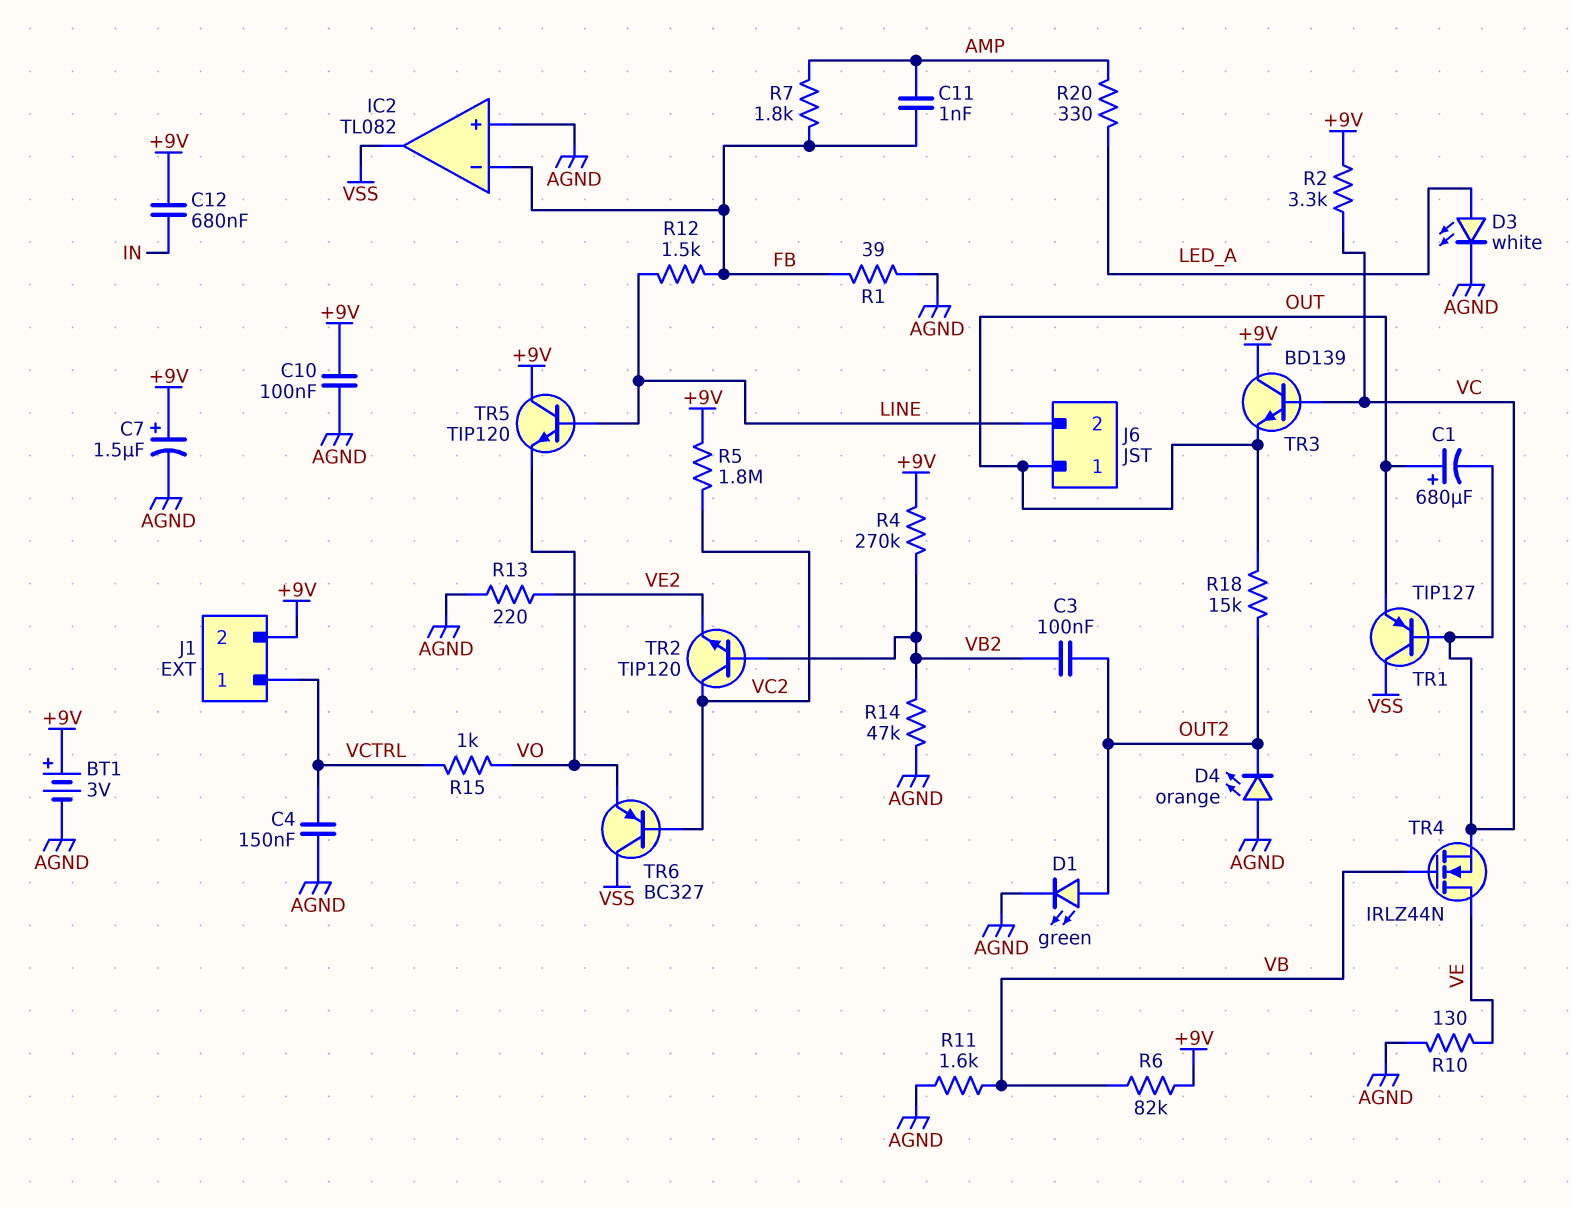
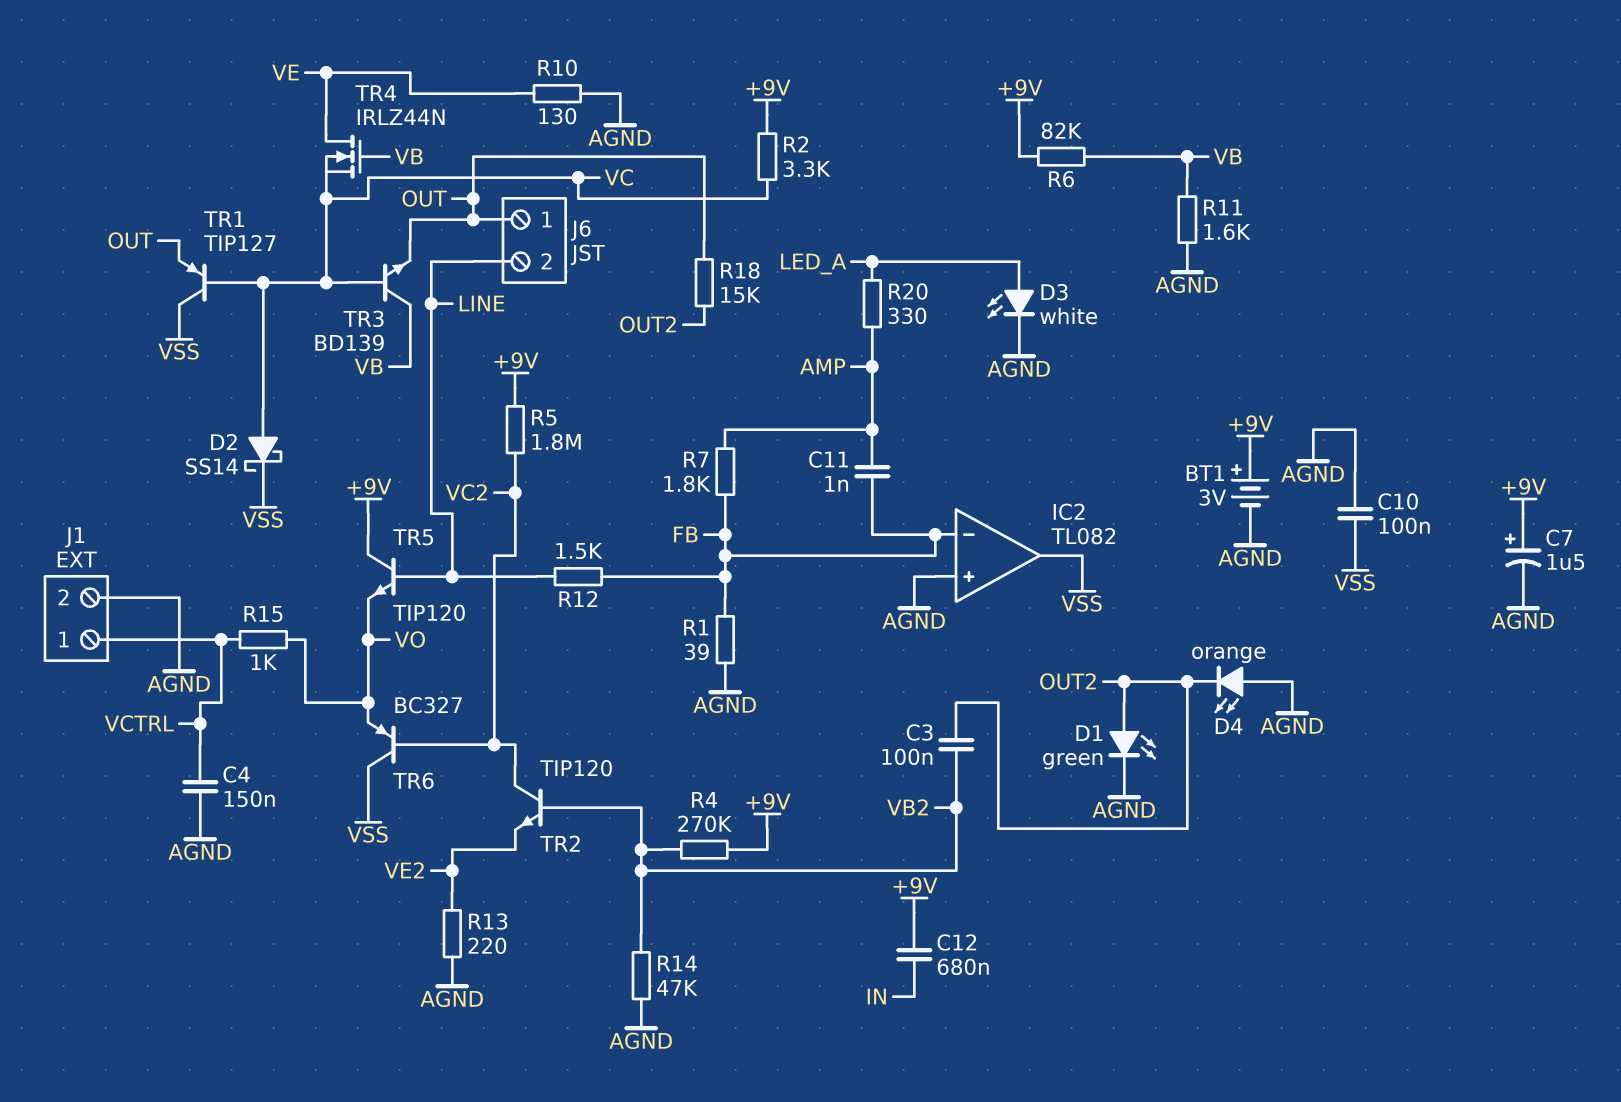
C1: 680uF (plus OUT, minus VC) -> none
C10: 100nF (+9V, AGND) -> 100nF (AGND, VSS)
D2: none -> schottky SS14 (A VC, K VSS)
J1 pin 2: +9V -> AGND
TR3: NPN BD139 (B VC, C +9V, E OUT) -> NPN BD139 (B VC, C VB, E OUT)

